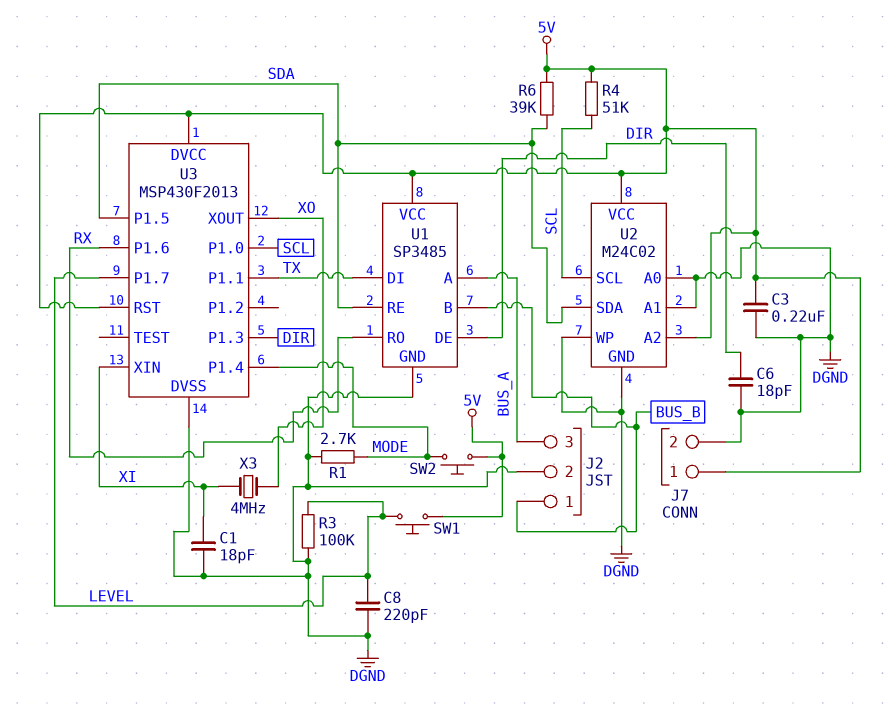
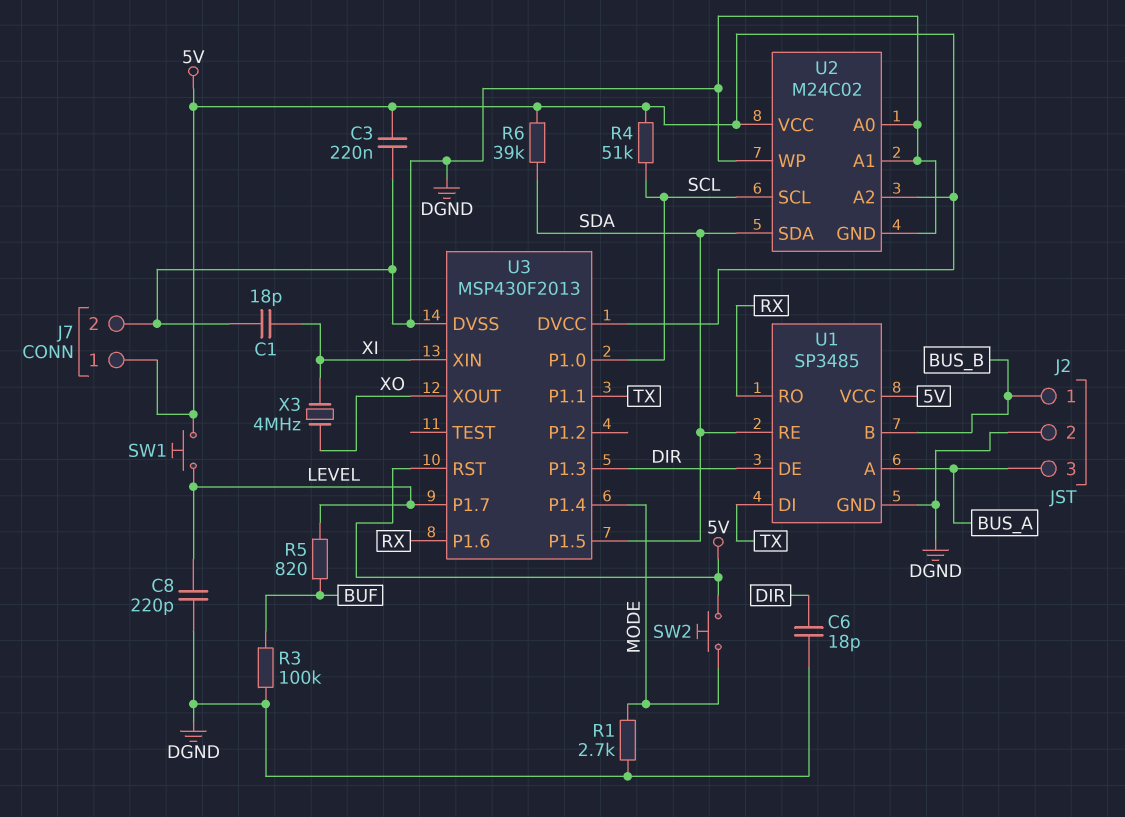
R3: 100k (DGND, LEVEL) -> 100k (BUF, DGND)
R5: none -> 820 (BUF, LEVEL)

